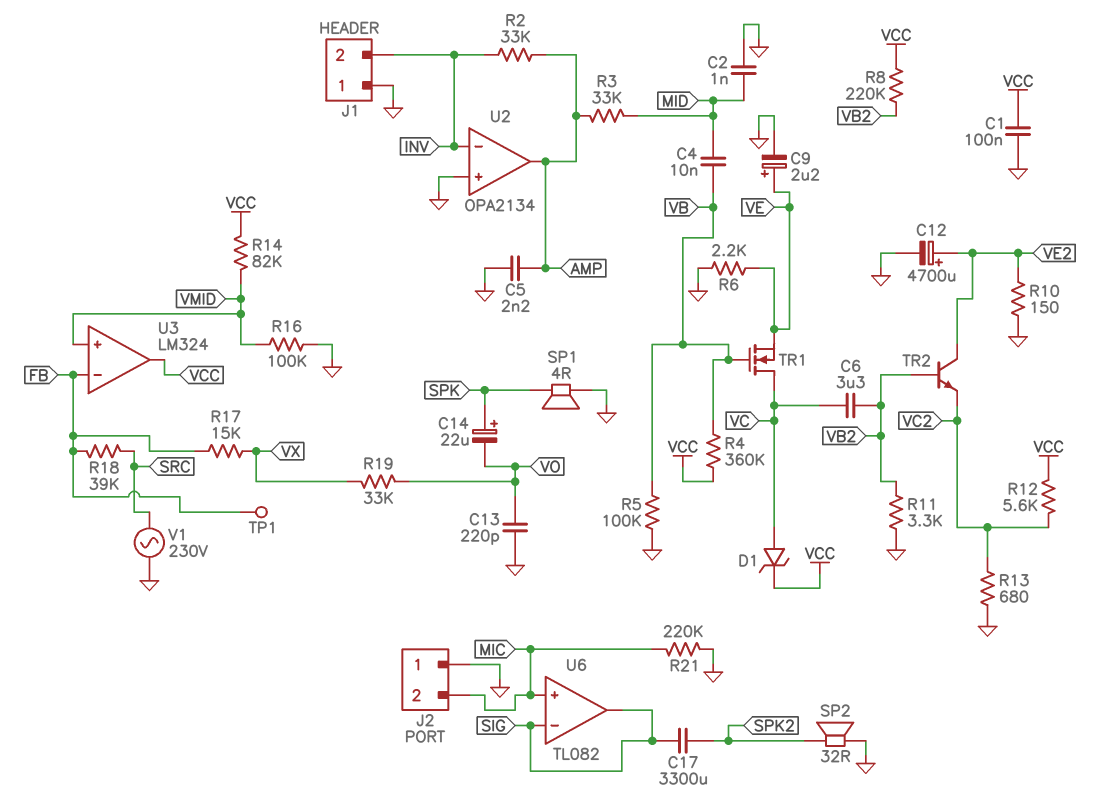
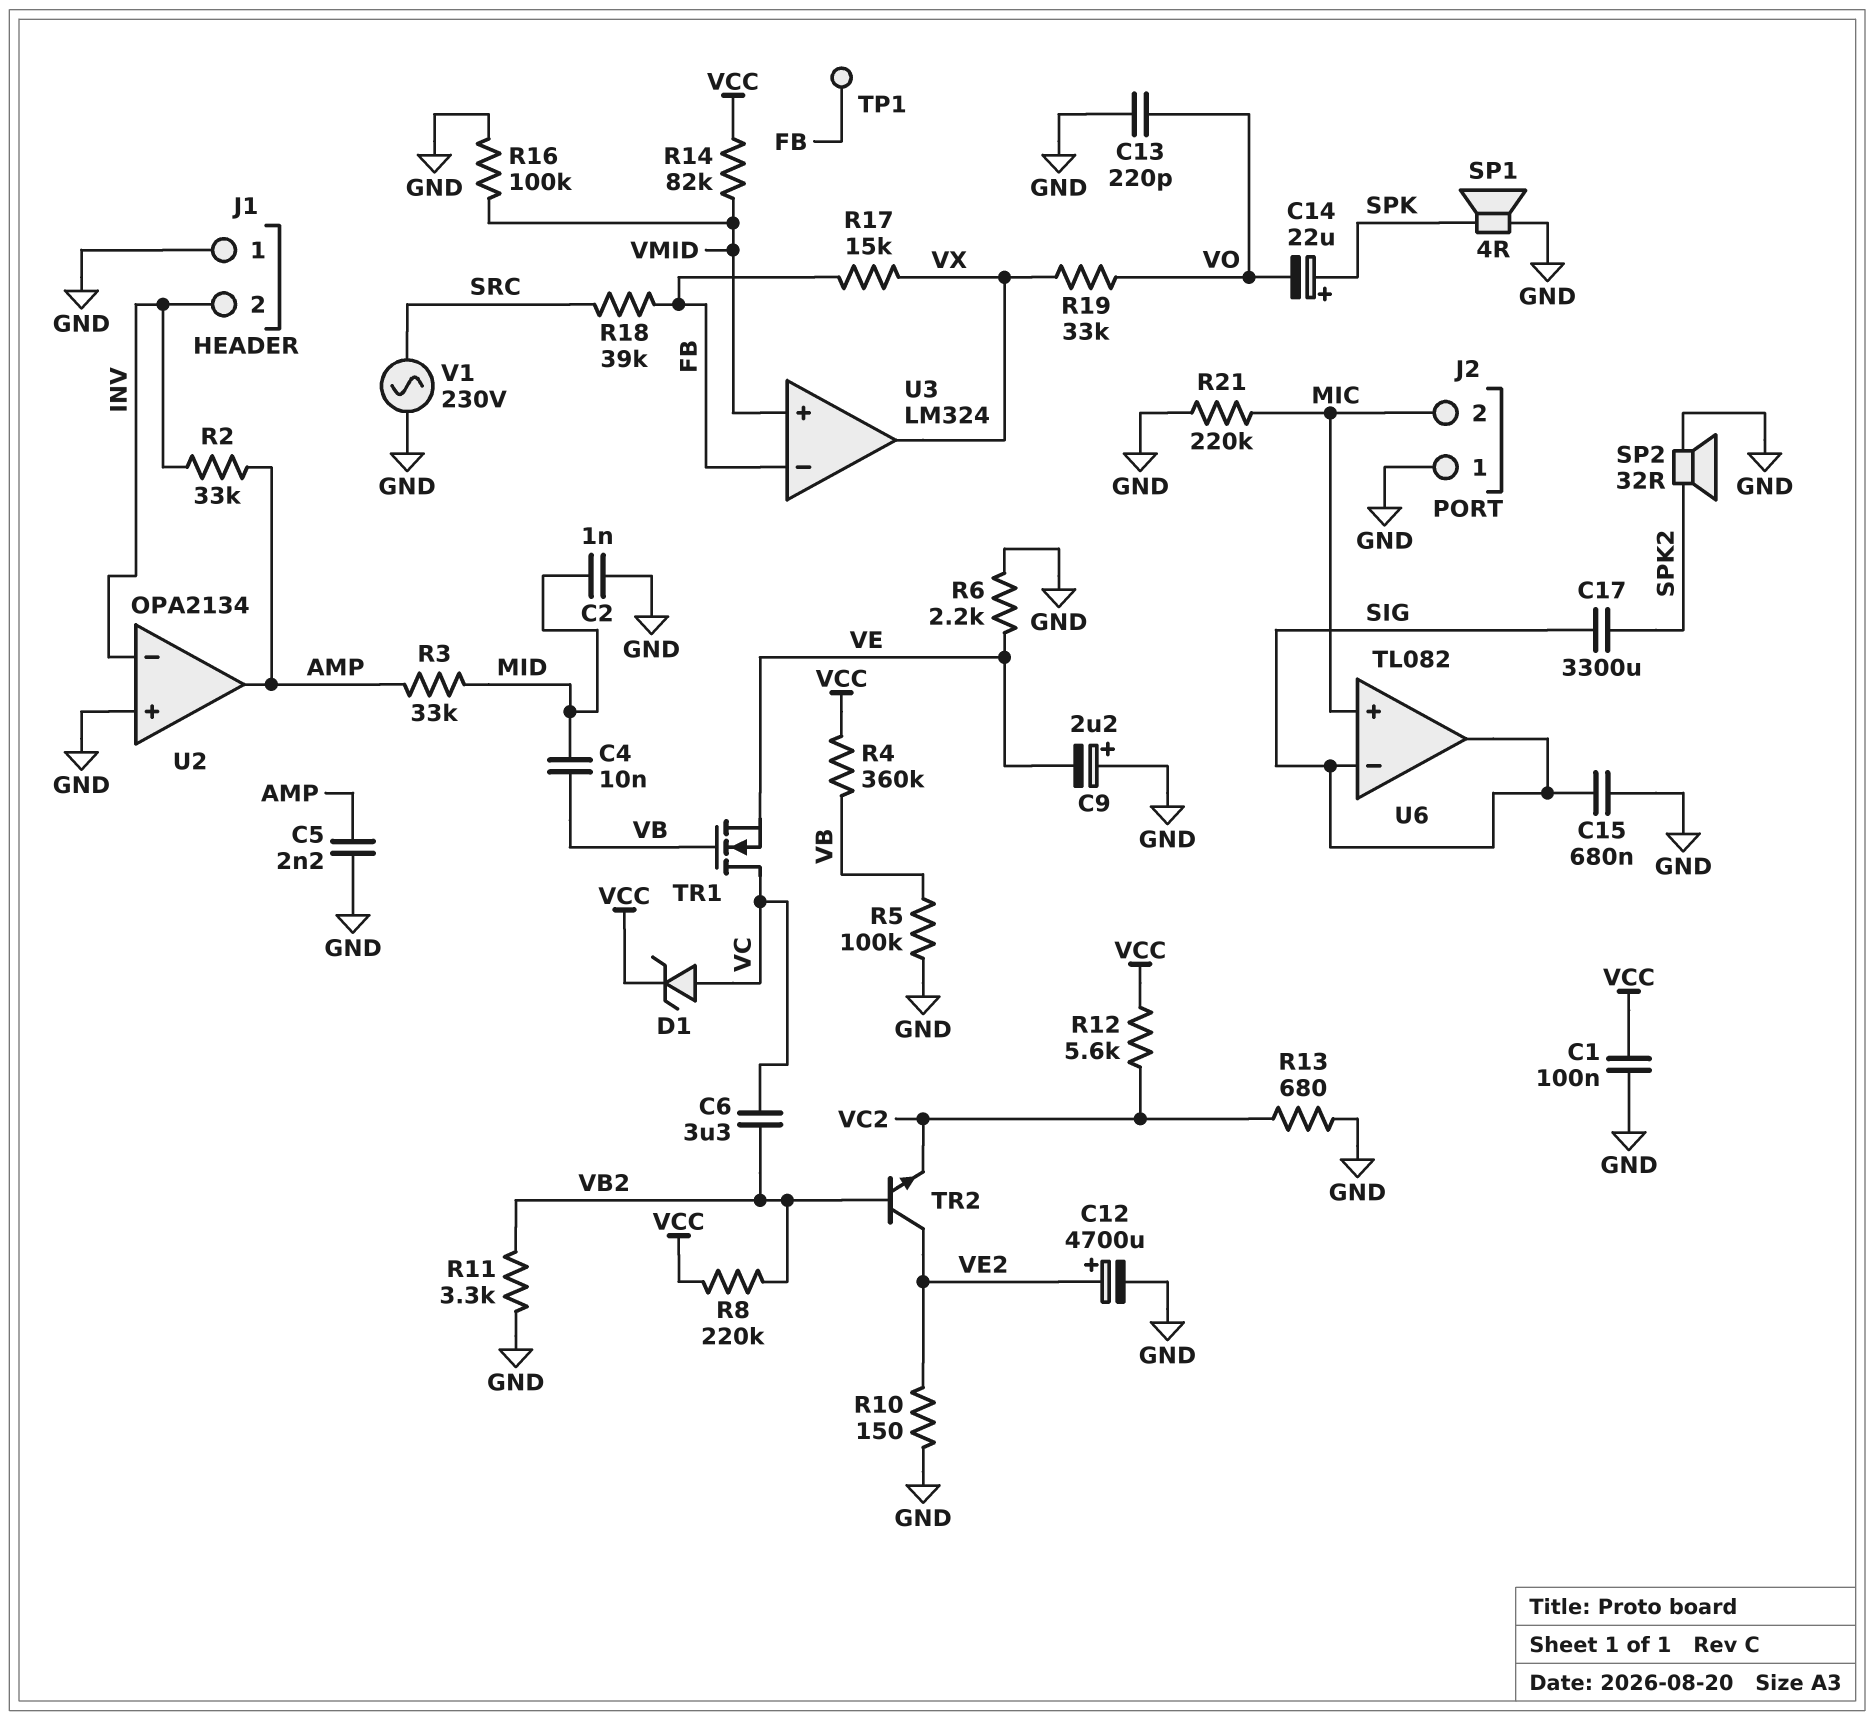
C9: 2.2uF (plus VE, minus GND) -> 2.2uF (plus GND, minus VE)
C15: none -> 680nF (GND, SIG)
U3 pin out: VCC -> VX

